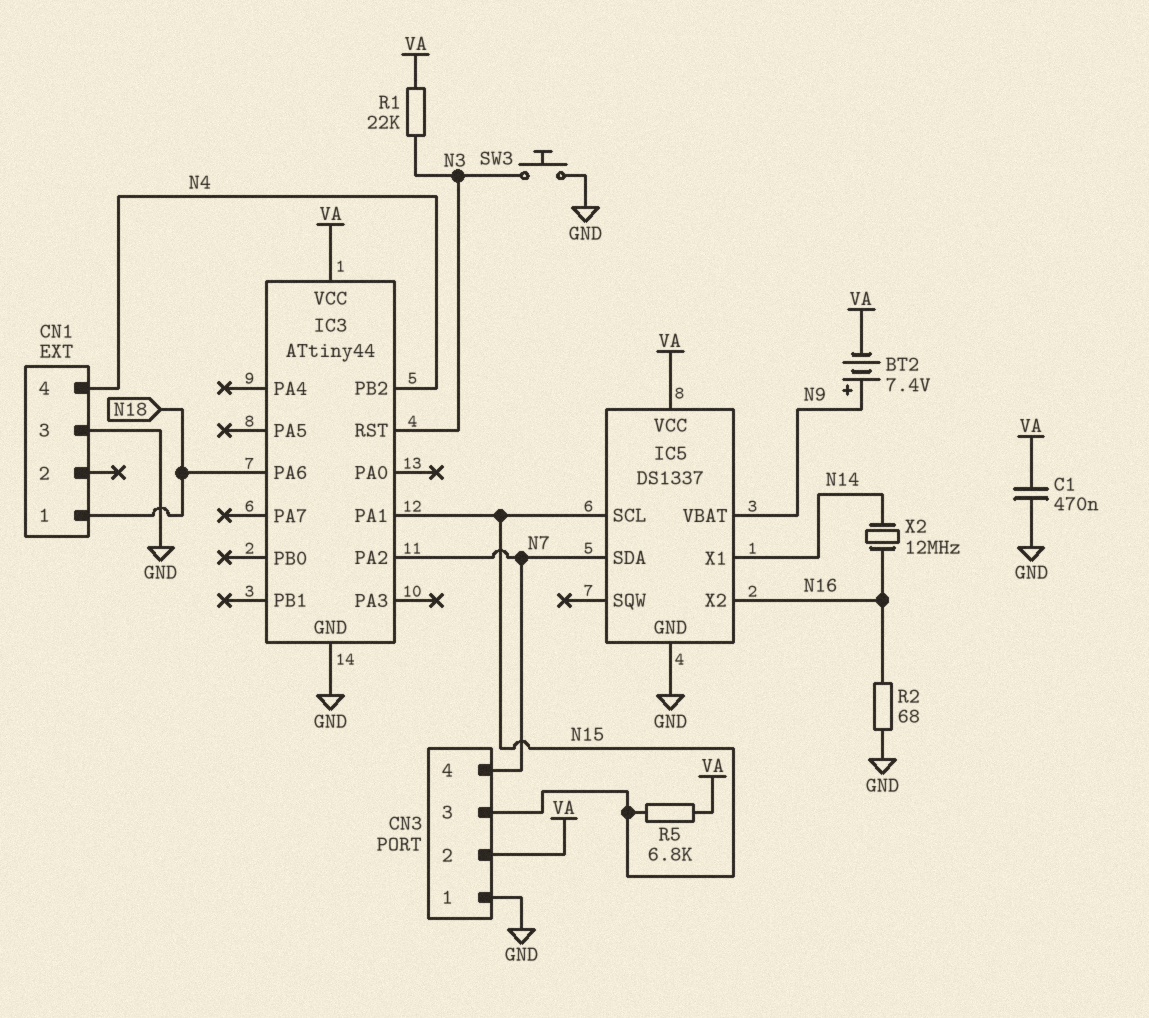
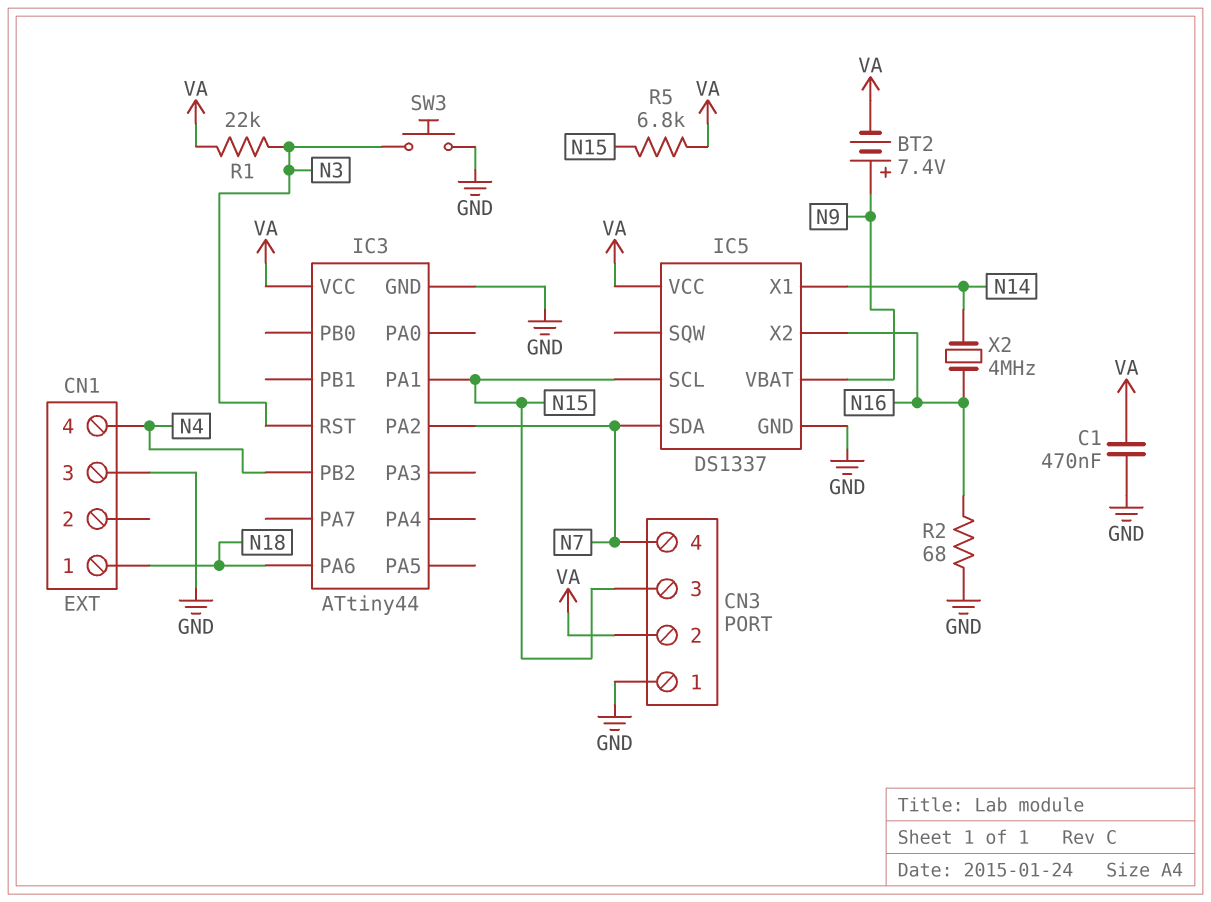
X2: 12MHz (N14, N16) -> 4MHz (N14, N16)

